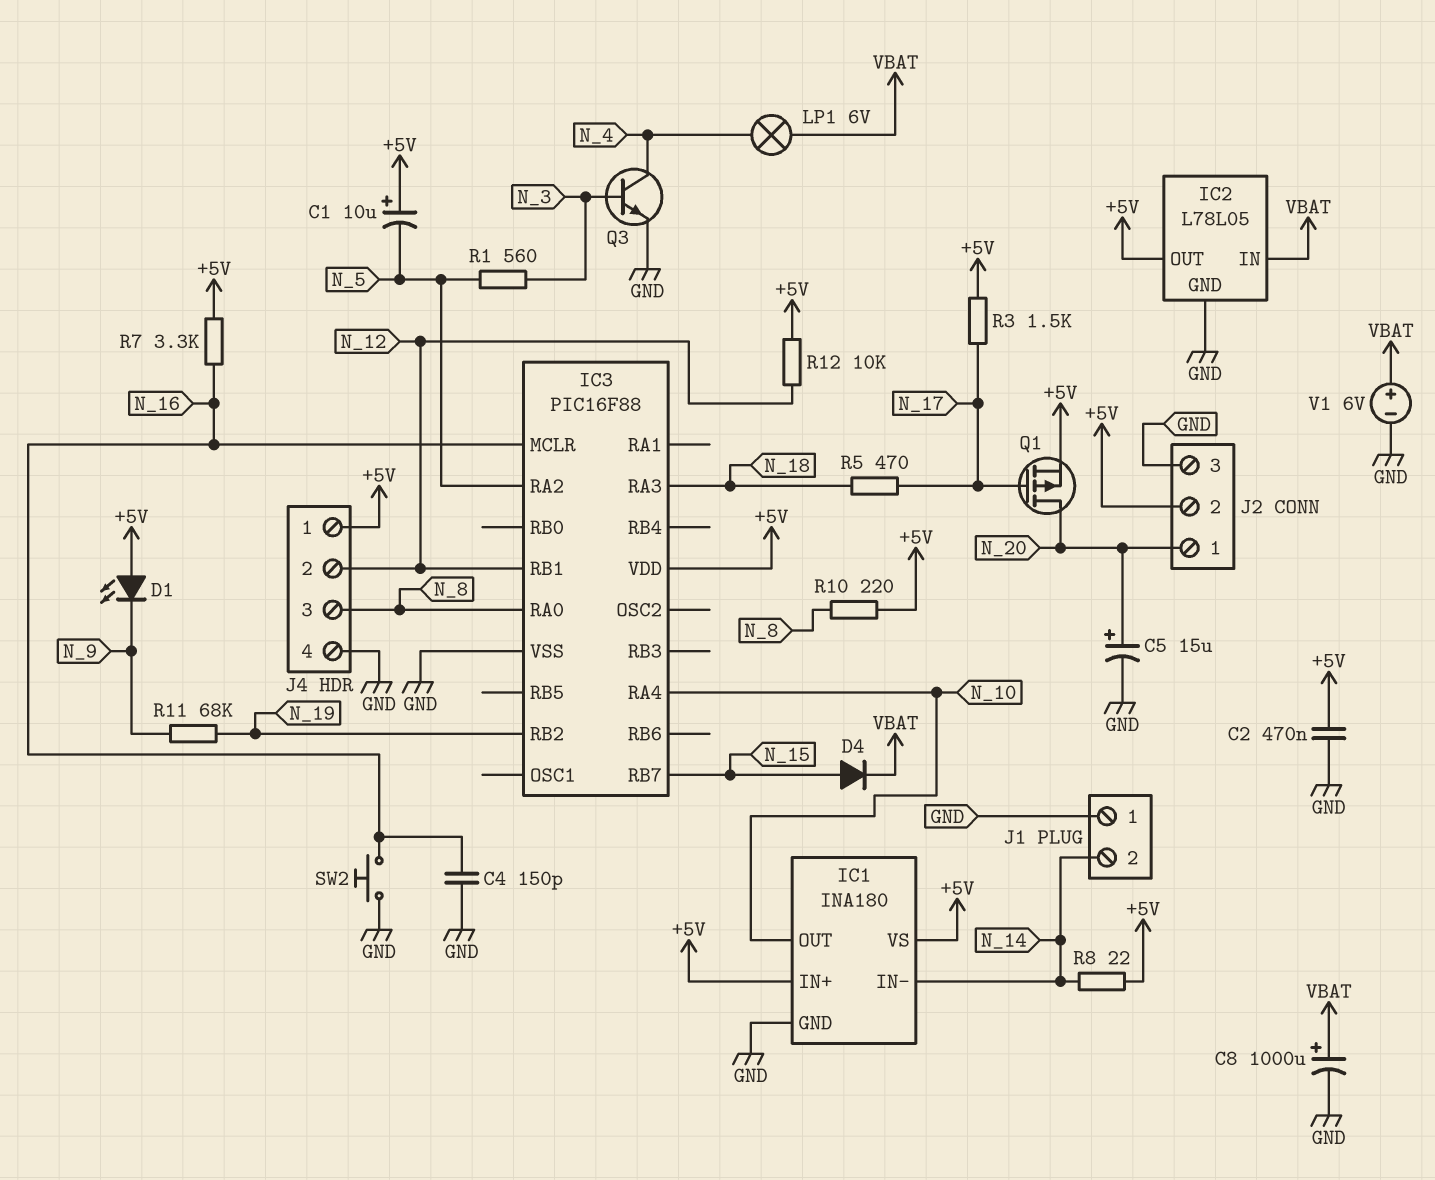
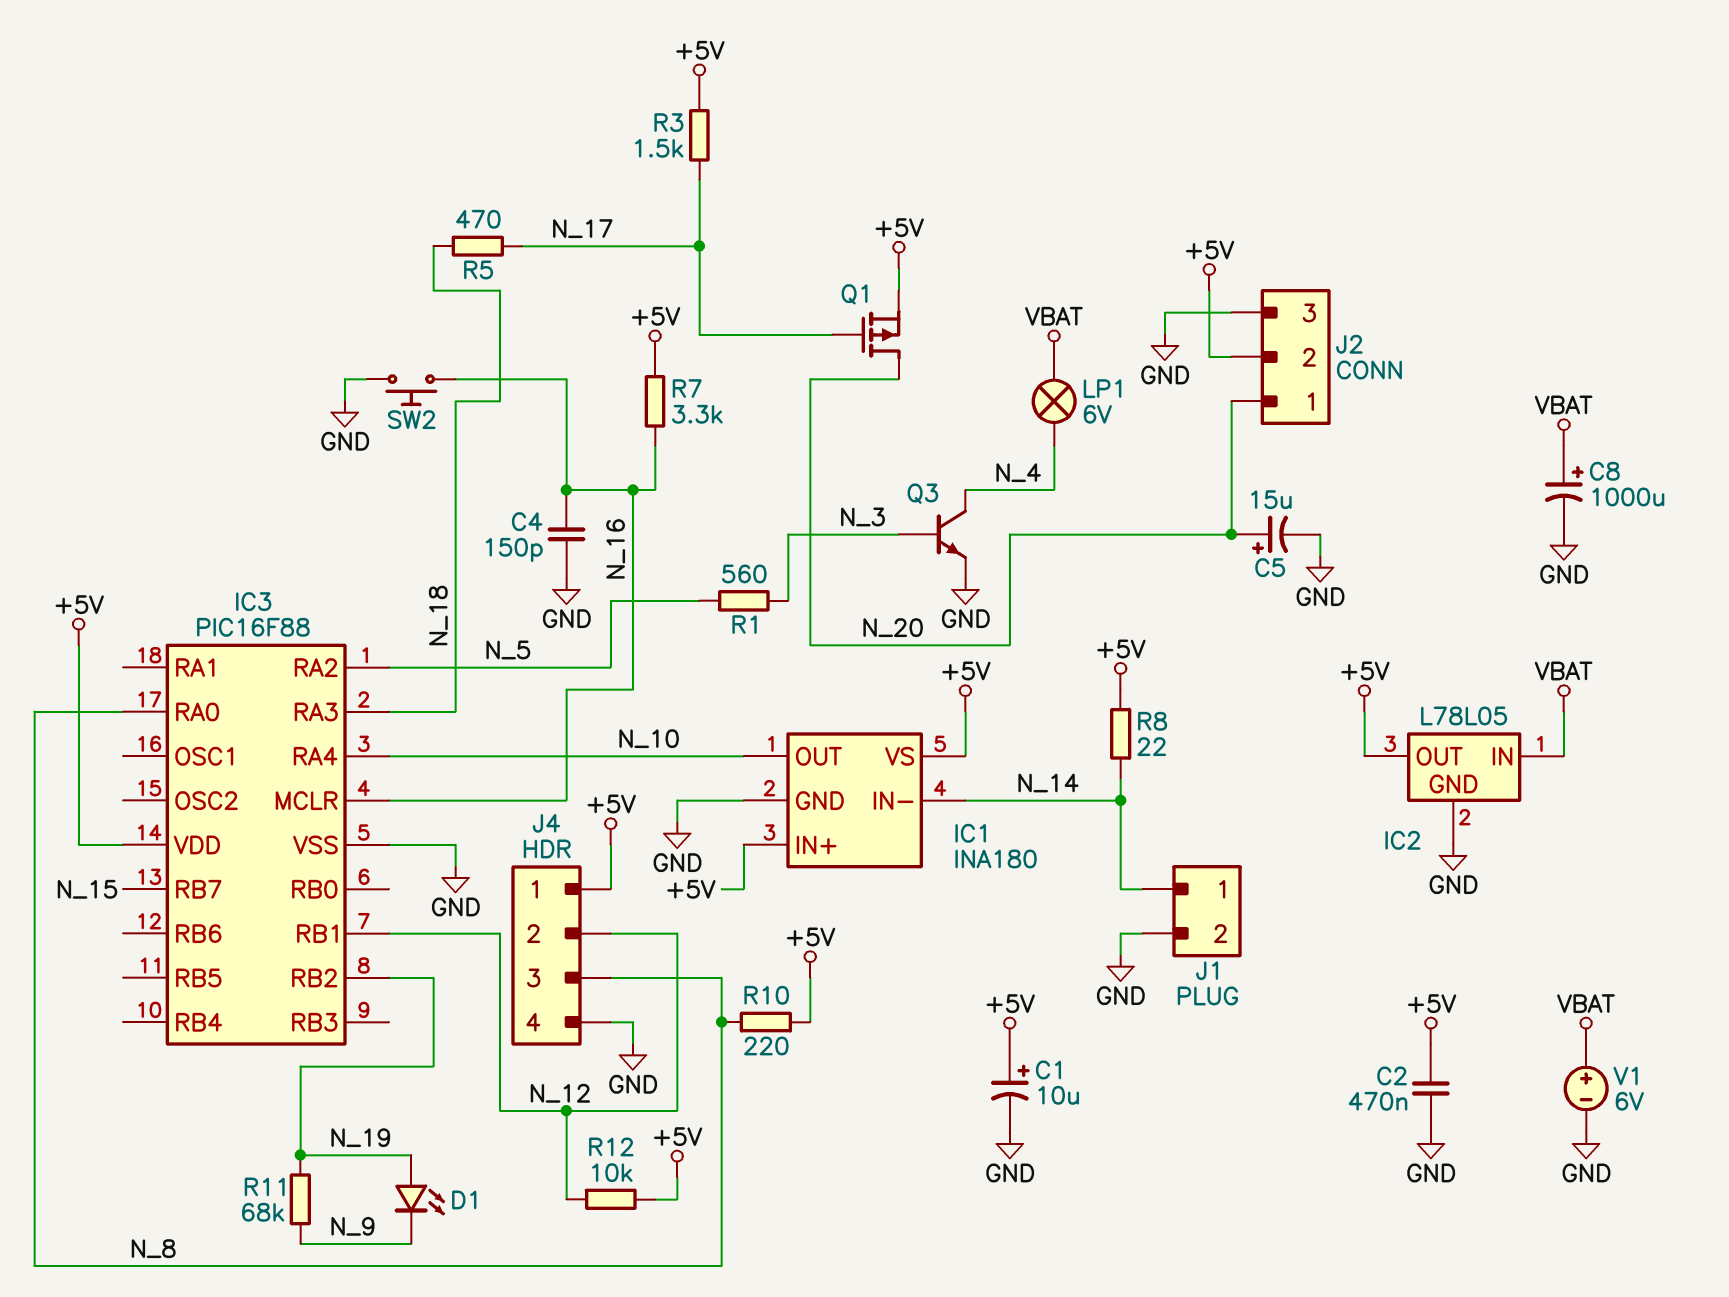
C1: 10uF (plus +5V, minus N_5) -> 10uF (plus +5V, minus GND)
D1: LED (A +5V, K N_9) -> LED (A N_19, K N_9)
D4: diode (A N_15, K VBAT) -> none
J1 pin 1: GND -> N_14
J1 pin 2: N_14 -> GND

